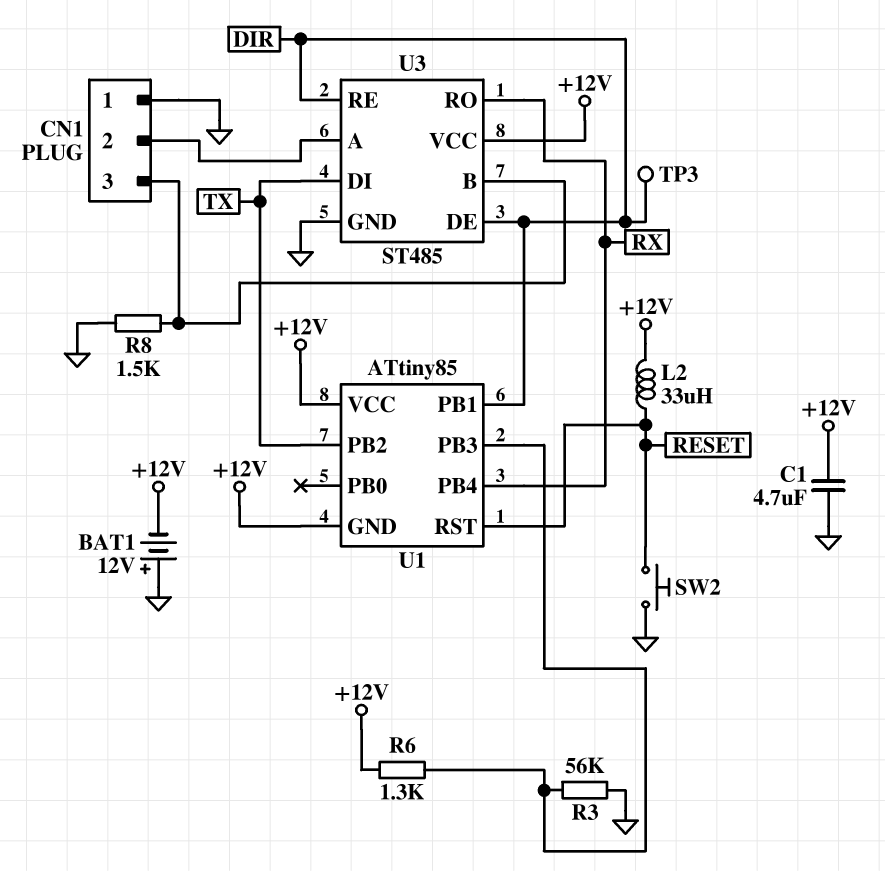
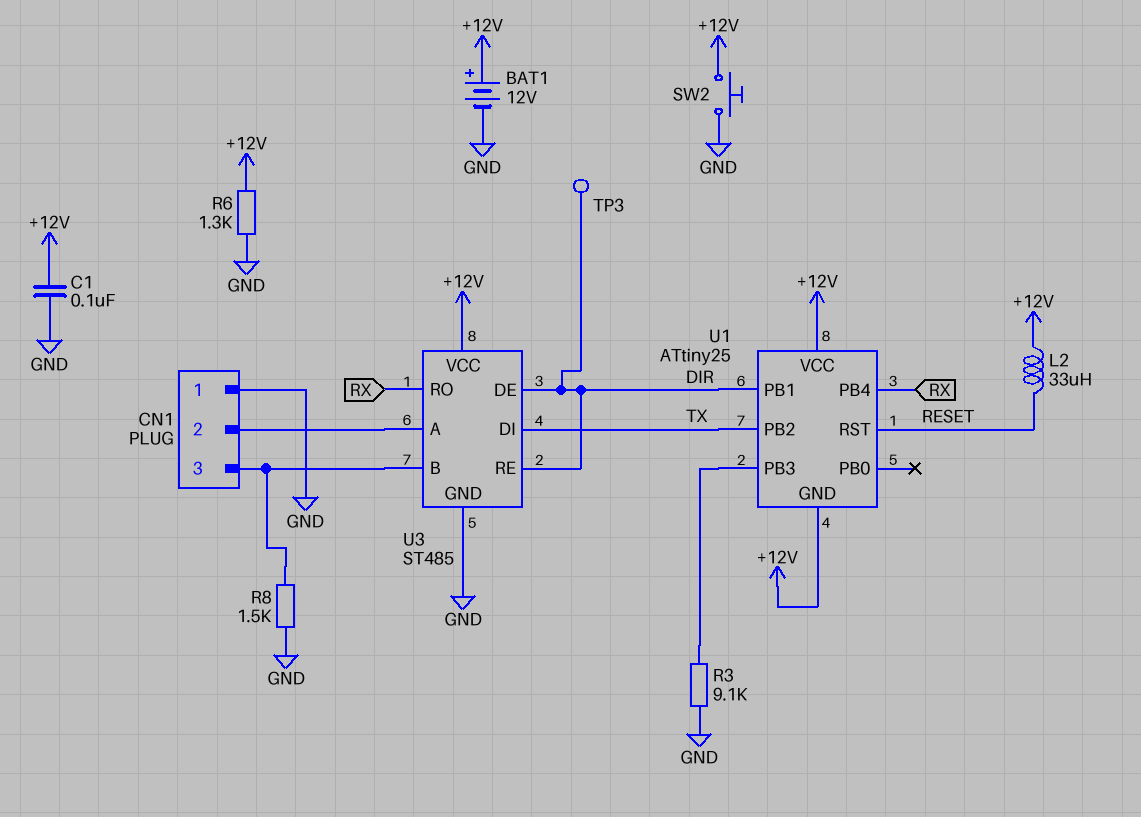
BAT1: 12V (plus GND, minus +12V) -> 12V (plus +12V, minus GND)
C1: 4.7uF (+12V, GND) -> 100nF (+12V, GND)
R3: 56k (GND, U1/PB3) -> 9.1k (GND, U1/PB3)
R6: 1.3k (+12V, U1/PB3) -> 1.3k (+12V, GND)
SW2: button (GND, RESET) -> button (+12V, GND)
U1: ATtiny85 -> ATtiny25

